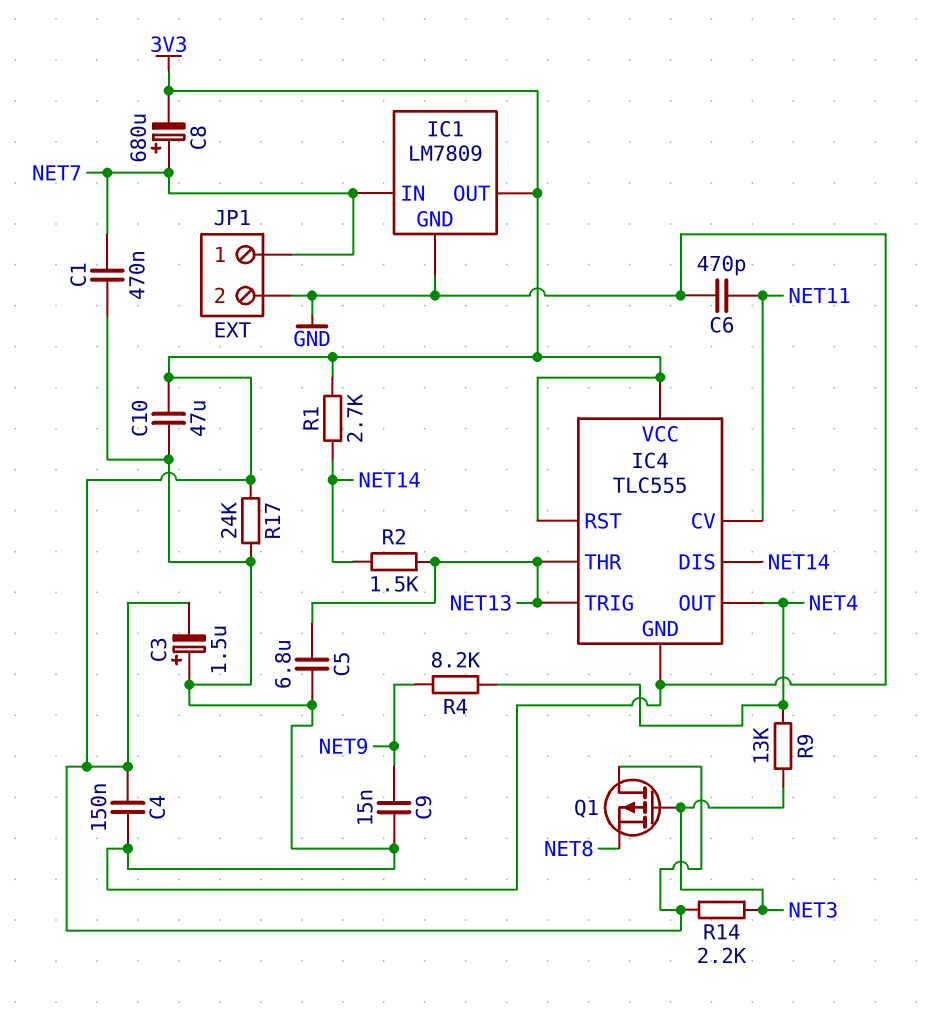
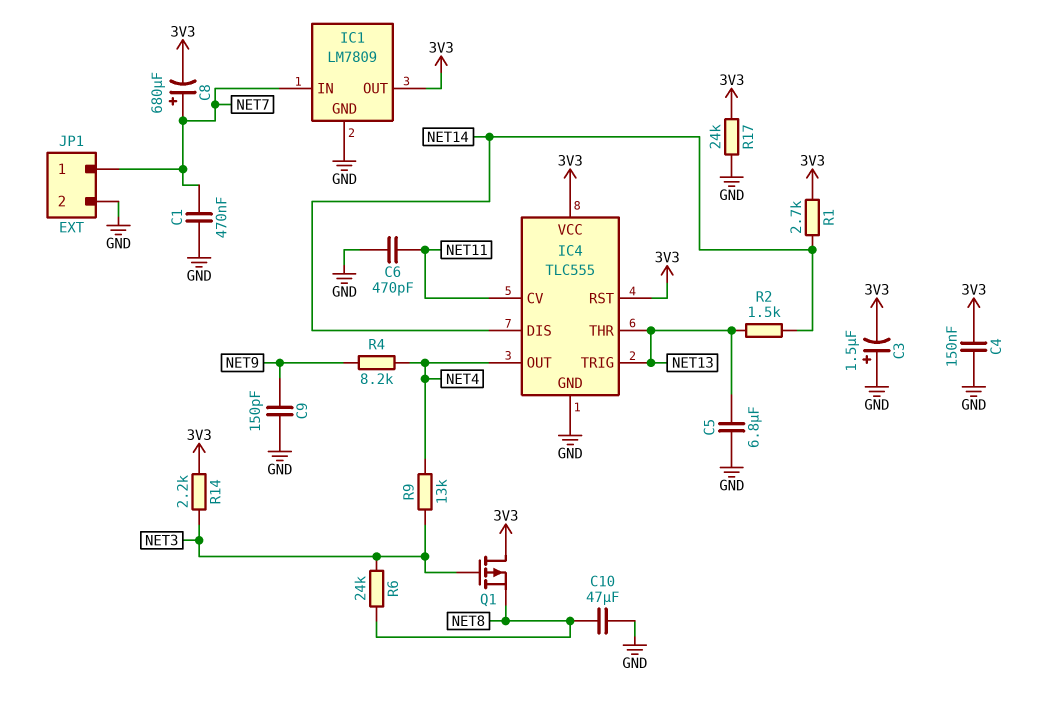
C9: 15nF (GND, NET9) -> 150pF (GND, NET9)
C10: 47uF (3V3, GND) -> 47uF (GND, NET8)
R6: none -> 24k (NET3, NET8)

